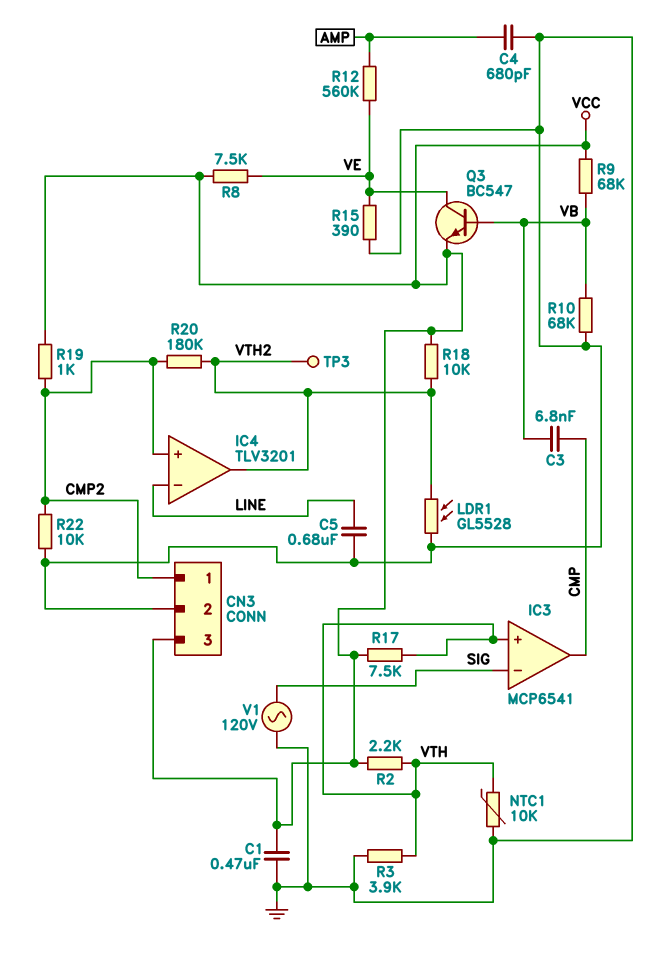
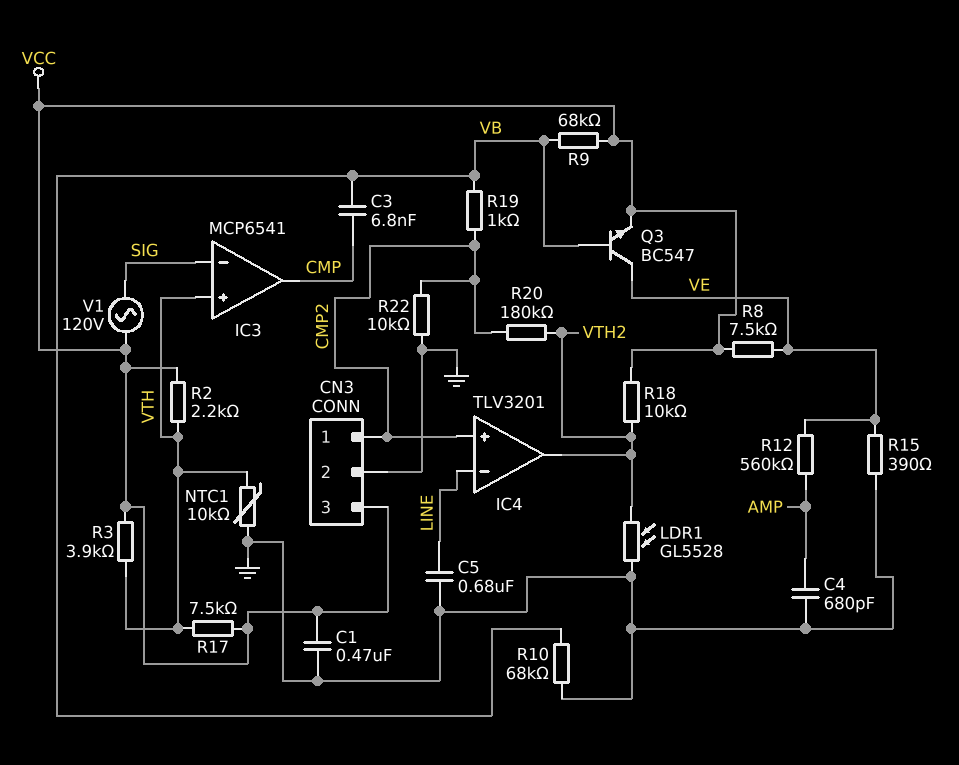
R3: 3.9k (GND, VTH) -> 3.9k (VCC, VTH)
R19: 1k (CMP2, VCC) -> 1k (CMP2, VB)
TP3: test point (VTH2) -> none
V1: AC 120V (GND, SIG) -> AC 120V (SIG, VCC)

